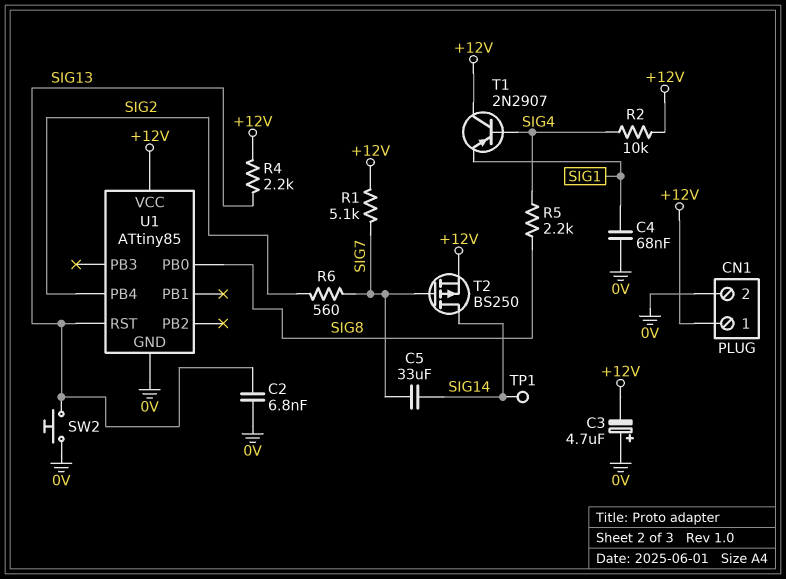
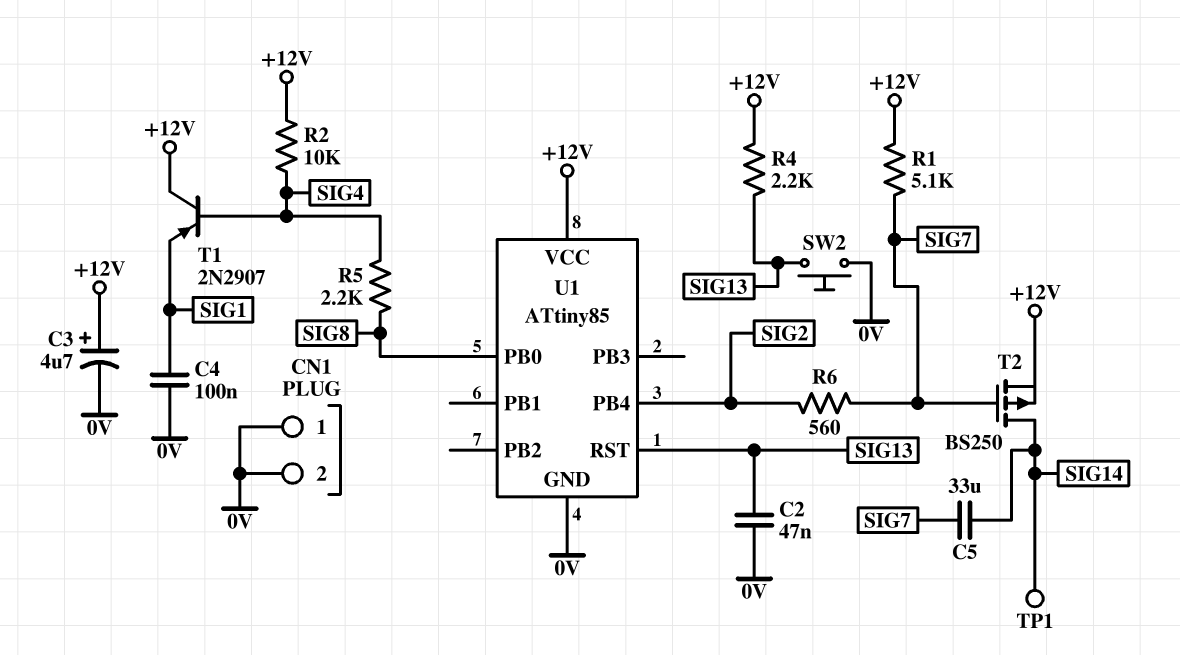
C2: 6.8nF (0V, SIG13) -> 47nF (0V, SIG13)
C3: 4.7uF (plus 0V, minus +12V) -> 4.7uF (plus +12V, minus 0V)
C4: 68nF (0V, SIG1) -> 100nF (0V, SIG1)
CN1 pin 1: +12V -> 0V

